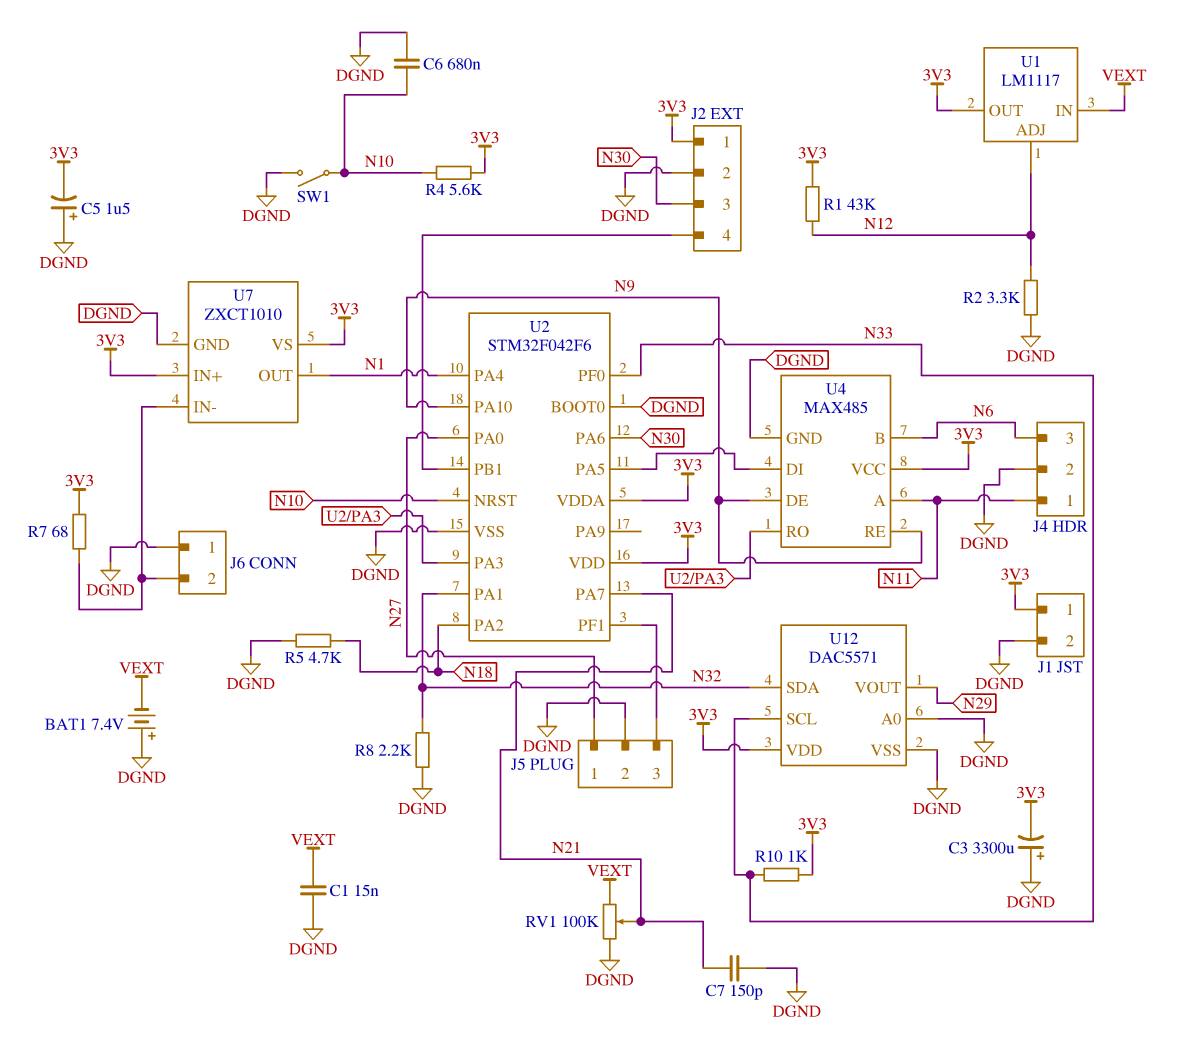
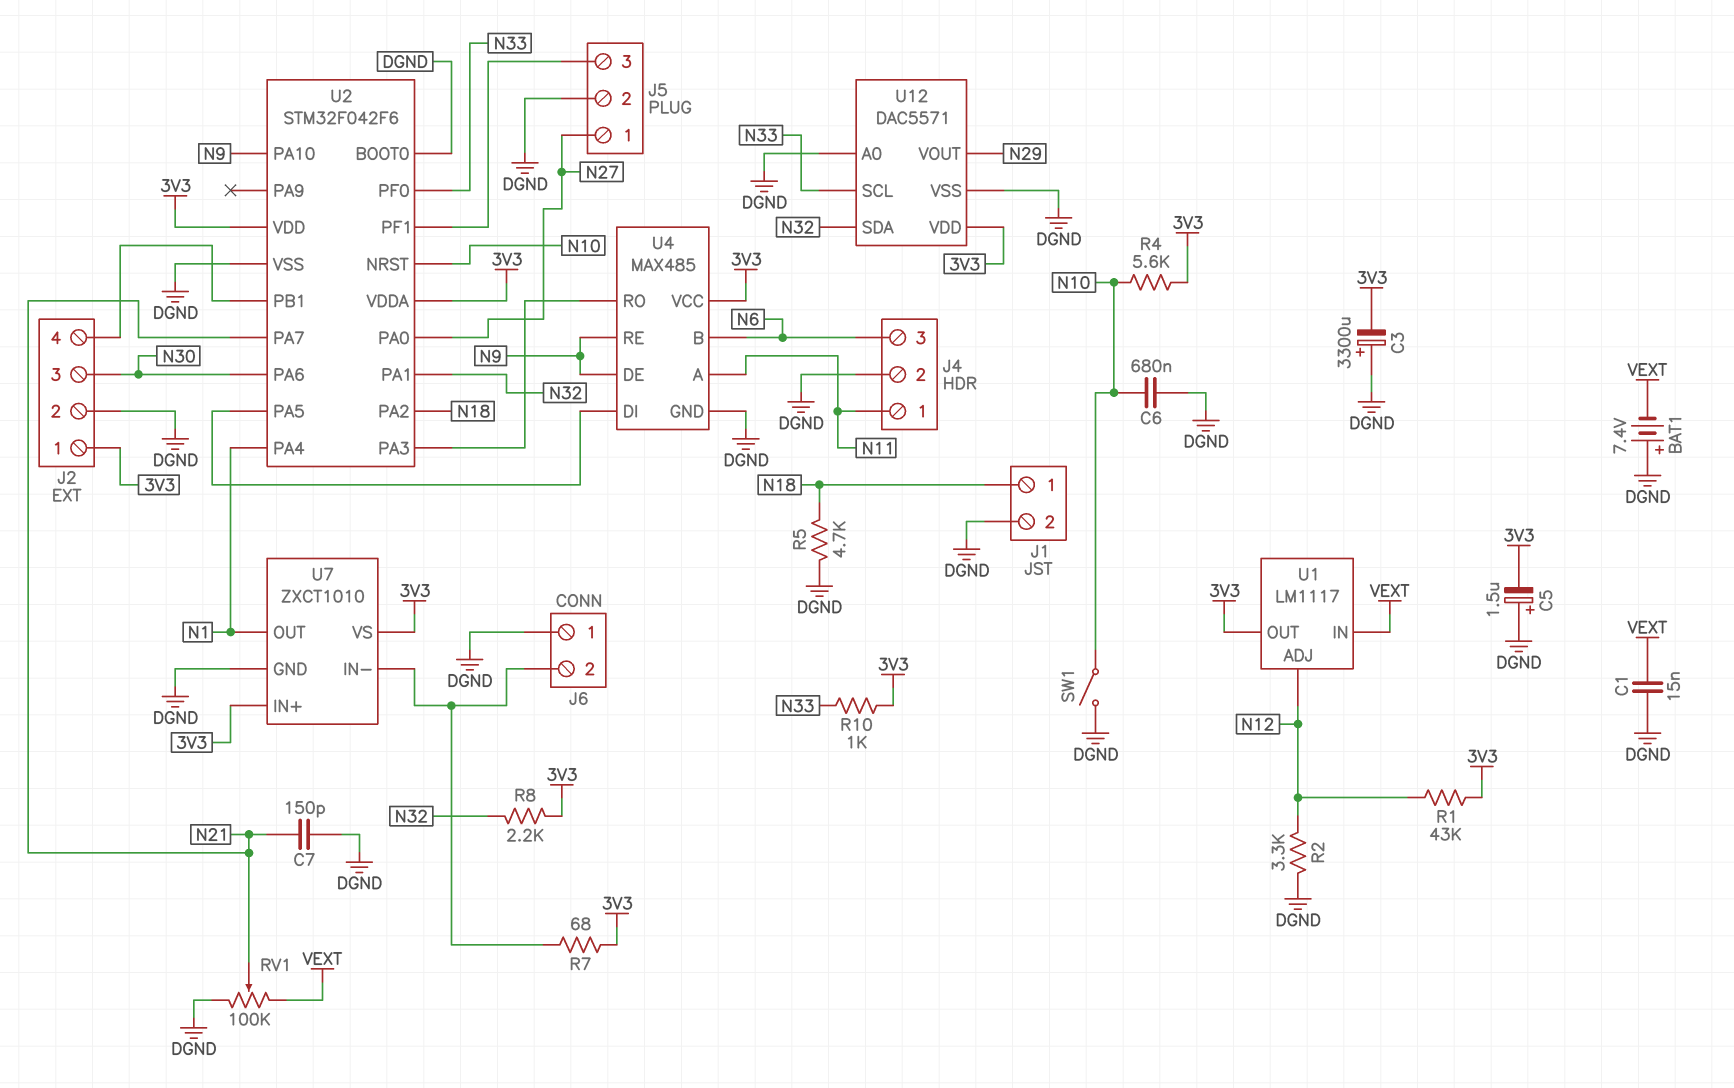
J1 pin 1: 3V3 -> N18
R8: 2.2k (DGND, N32) -> 2.2k (3V3, N32)

